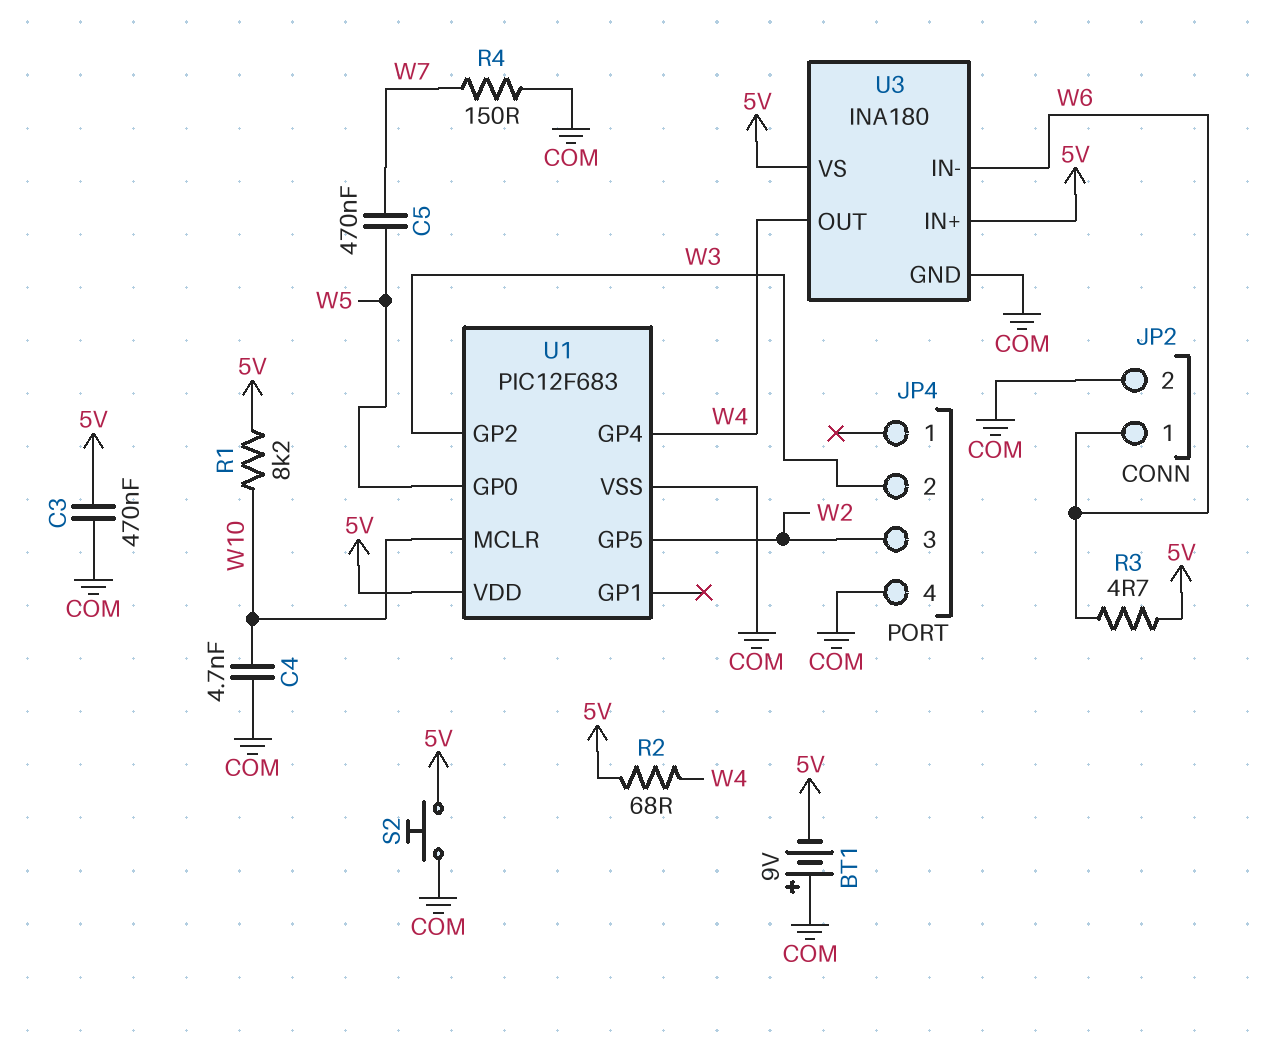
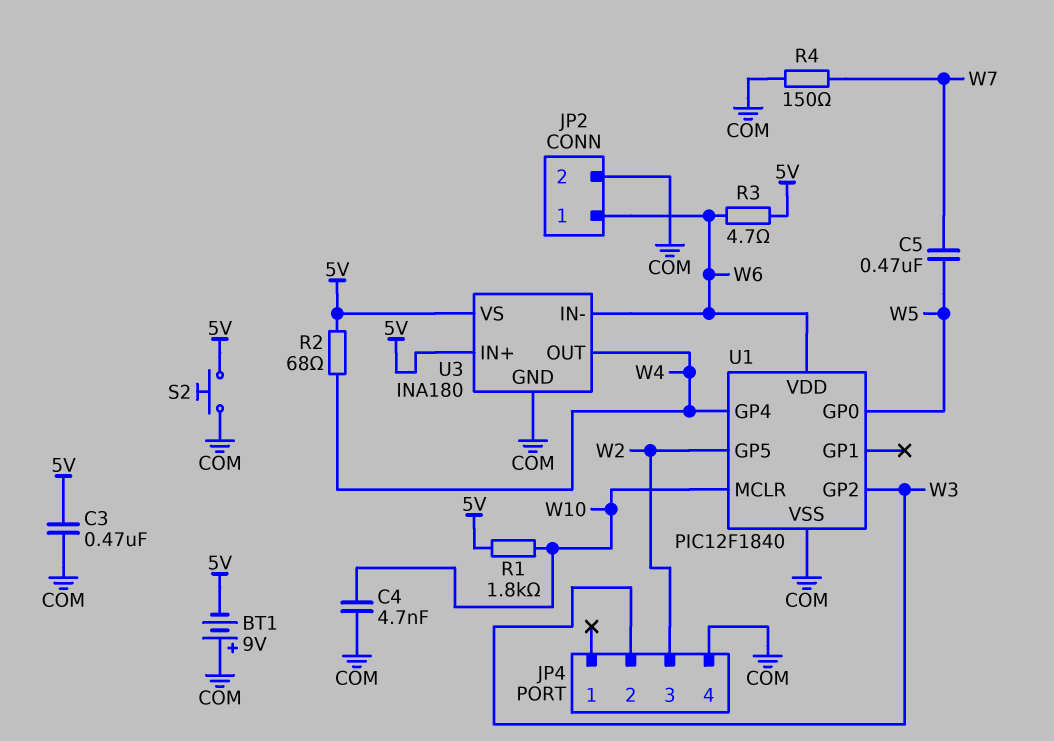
R1: 8.2k (5V, W10) -> 1.8k (5V, W10)
U1: PIC12F683 -> PIC12F1840
U1 pin VDD: 5V -> W6

